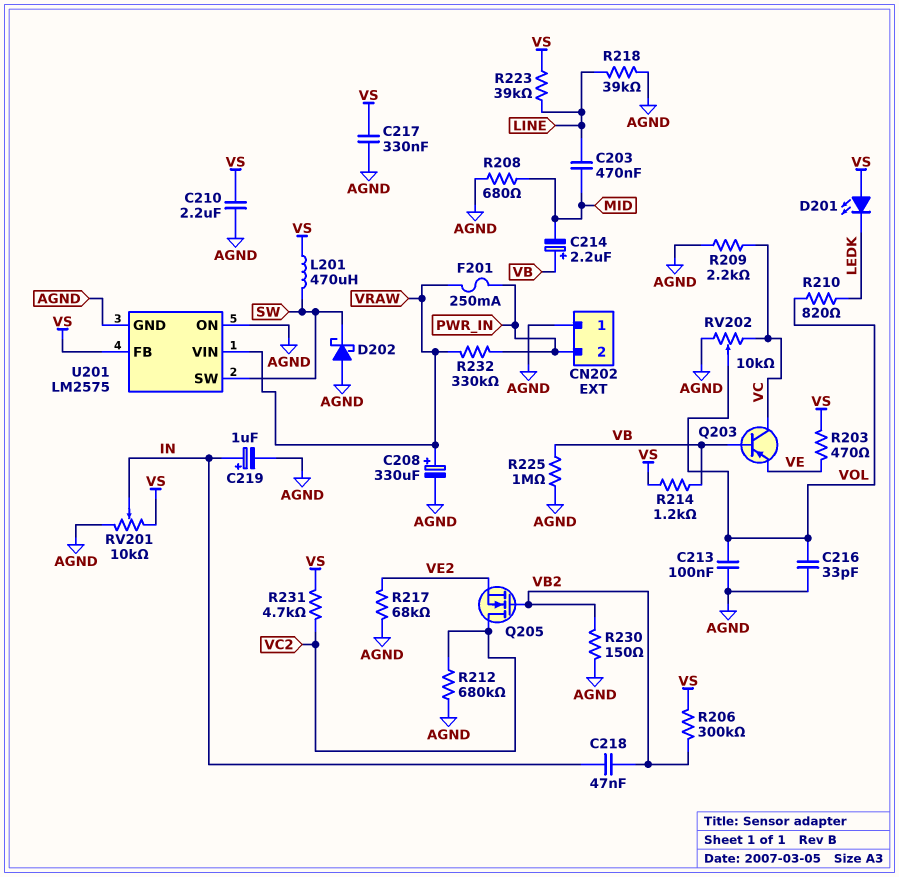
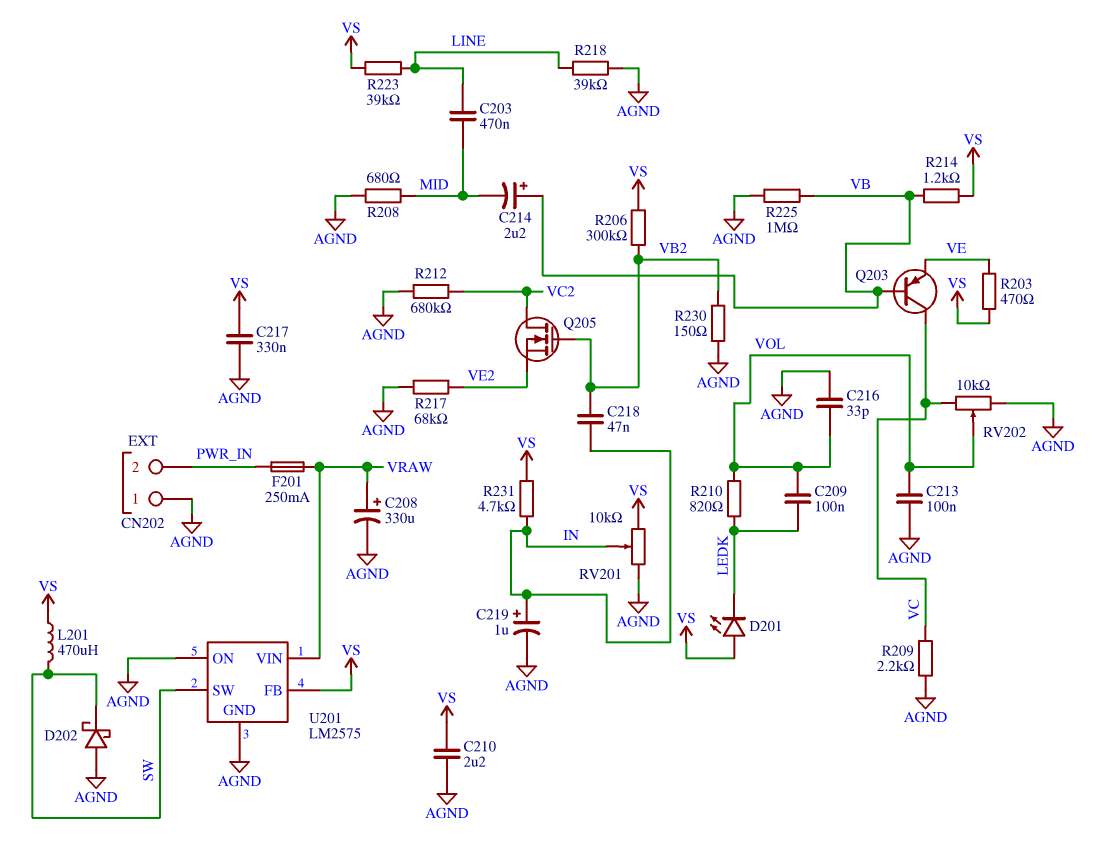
C209: none -> 100nF (LEDK, VOL)
R231: 4.7k (VC2, VS) -> 4.7k (IN, VS)
R232: 330k (PWR_IN, VRAW) -> none

